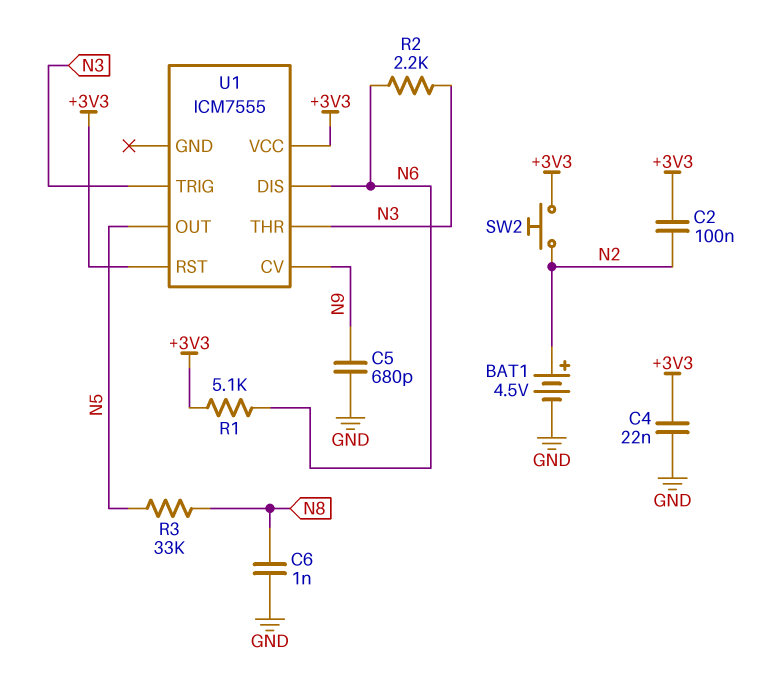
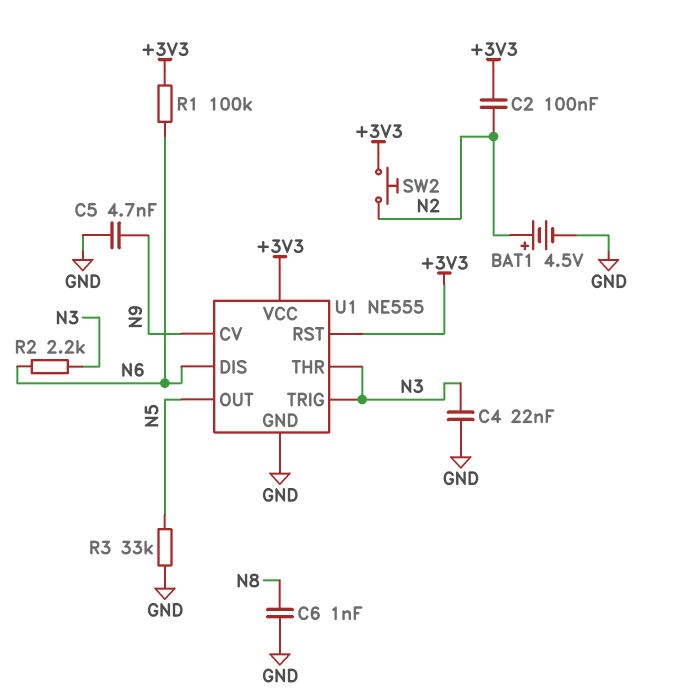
C4: 22nF (+3V3, GND) -> 22nF (GND, N3)
C5: 680pF (GND, N9) -> 4.7nF (GND, N9)
R1: 5.1k (+3V3, N6) -> 100k (+3V3, N6)
R3: 33k (N5, N8) -> 33k (GND, N5)
U1: ICM7555 -> NE555
U1 pin GND: none -> GND

